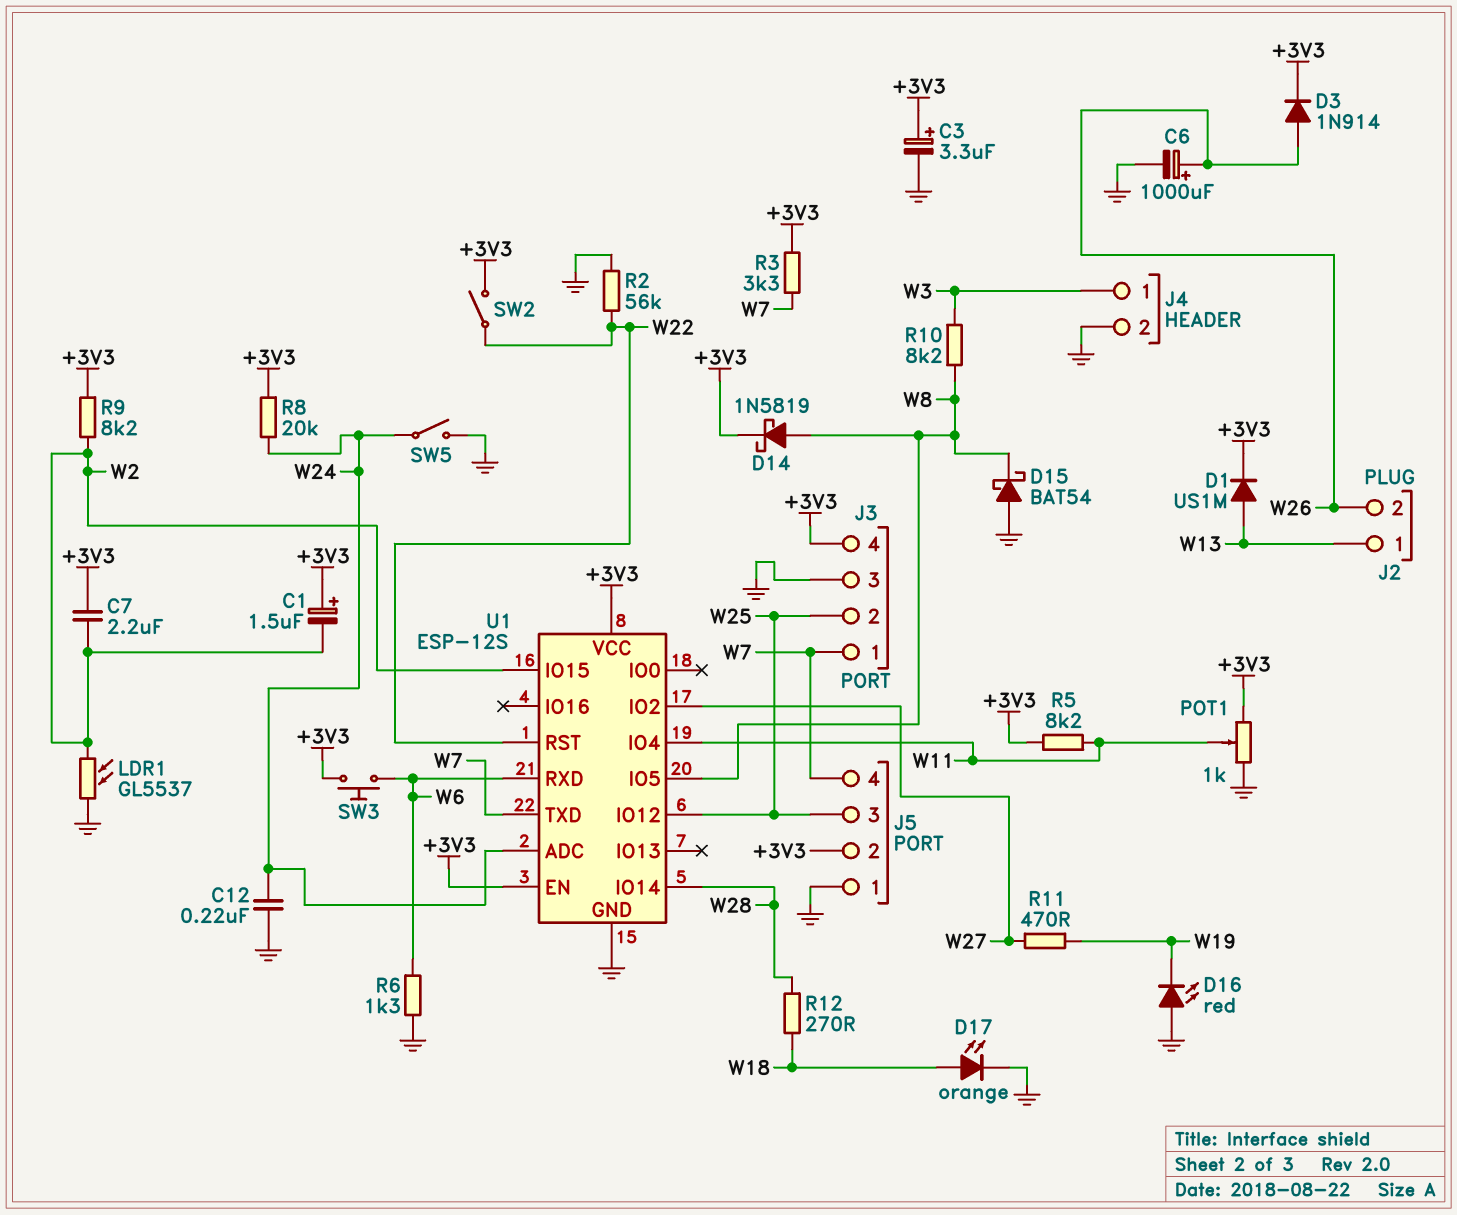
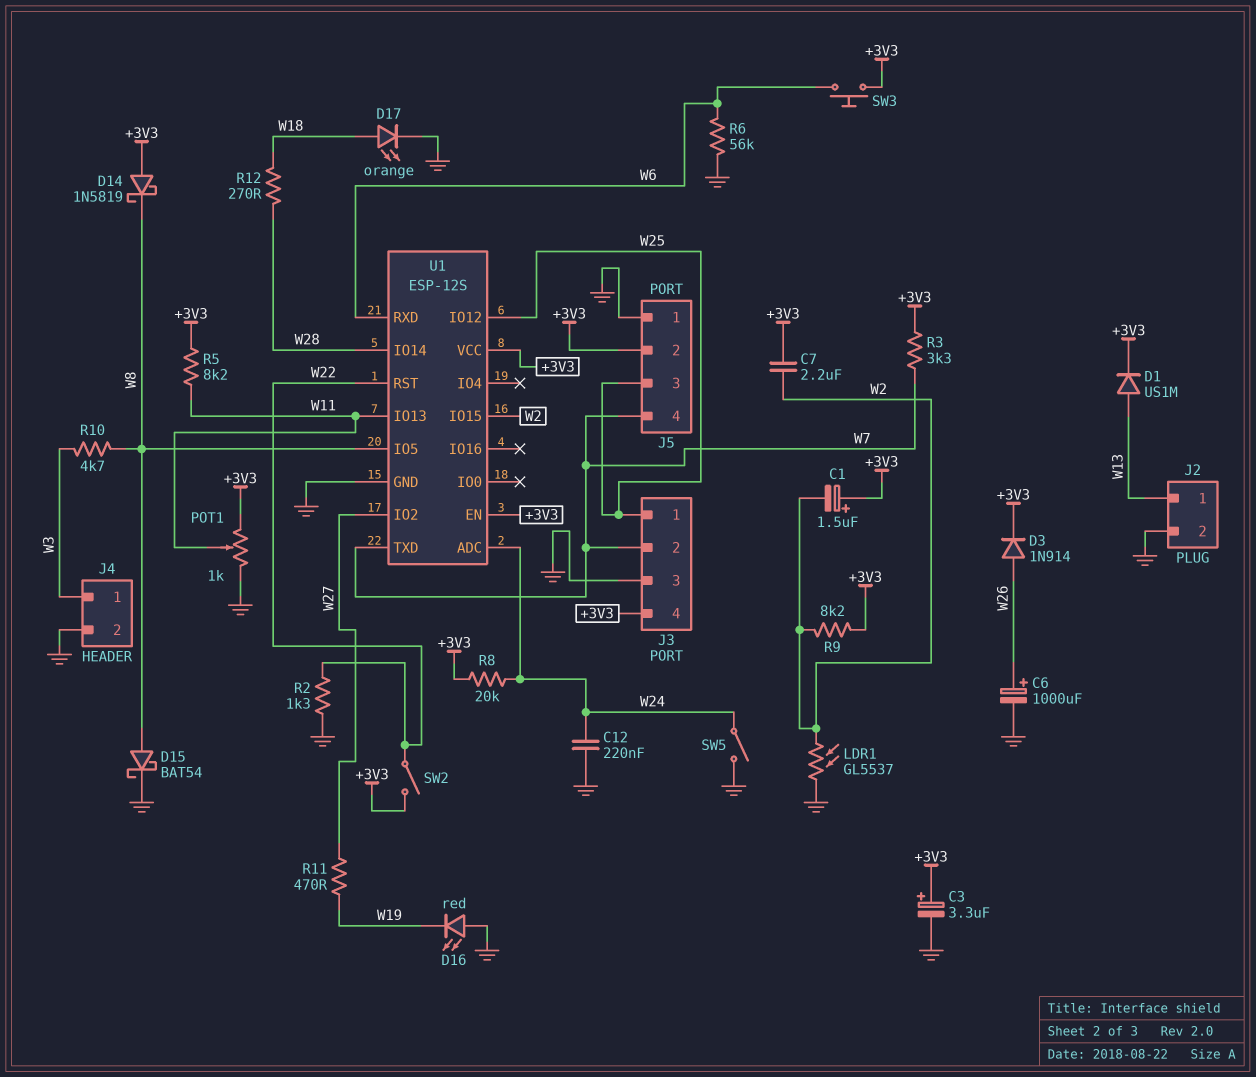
D14: schottky 1N5819 (A W8, K +3V3) -> schottky 1N5819 (A +3V3, K W8)
D15: schottky BAT54 (A GND, K W8) -> schottky BAT54 (A W8, K GND)
J2 pin 2: W26 -> GND
J3 pin 1: W7 -> W25
J3 pin 2: W25 -> W7
R2: 56k (GND, W22) -> 1.3k (GND, W22)
R6: 1.3k (GND, W6) -> 56k (GND, W6)
R10: 8.2k (W3, W8) -> 4.7k (W3, W8)
U1 pin IO4: W11 -> none
U1 pin IO13: none -> W11

